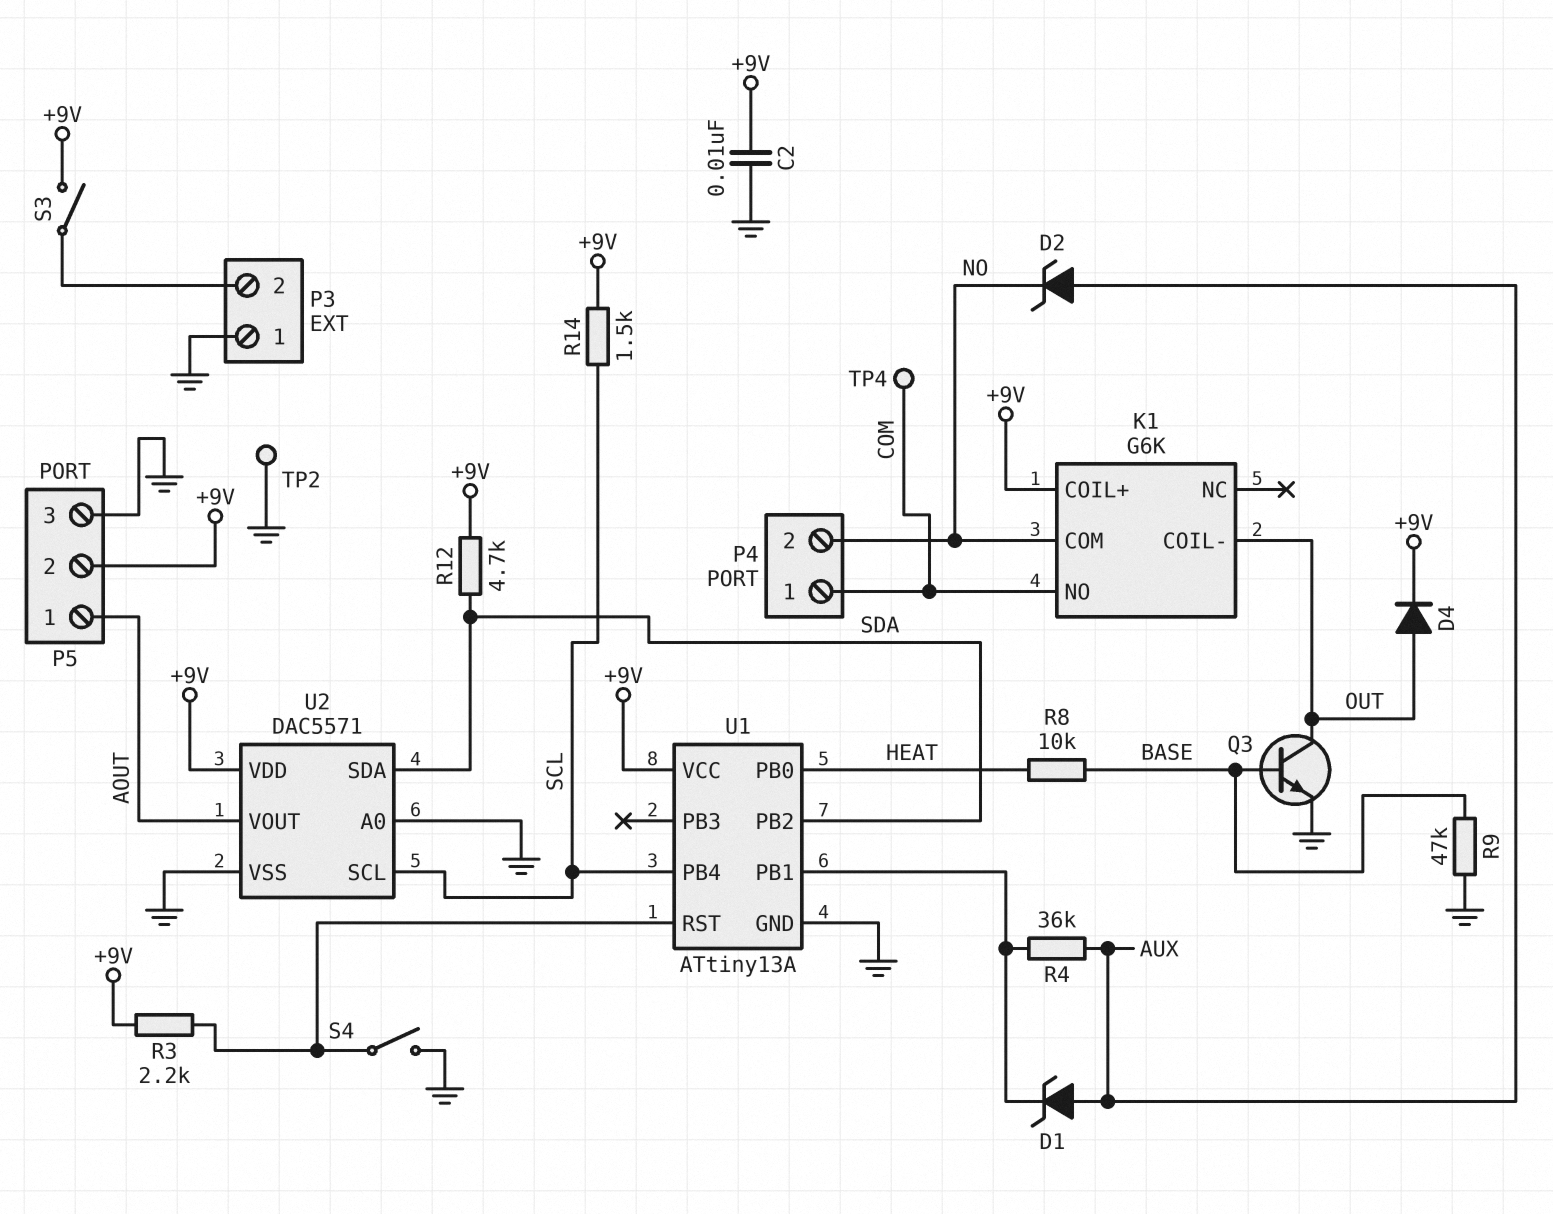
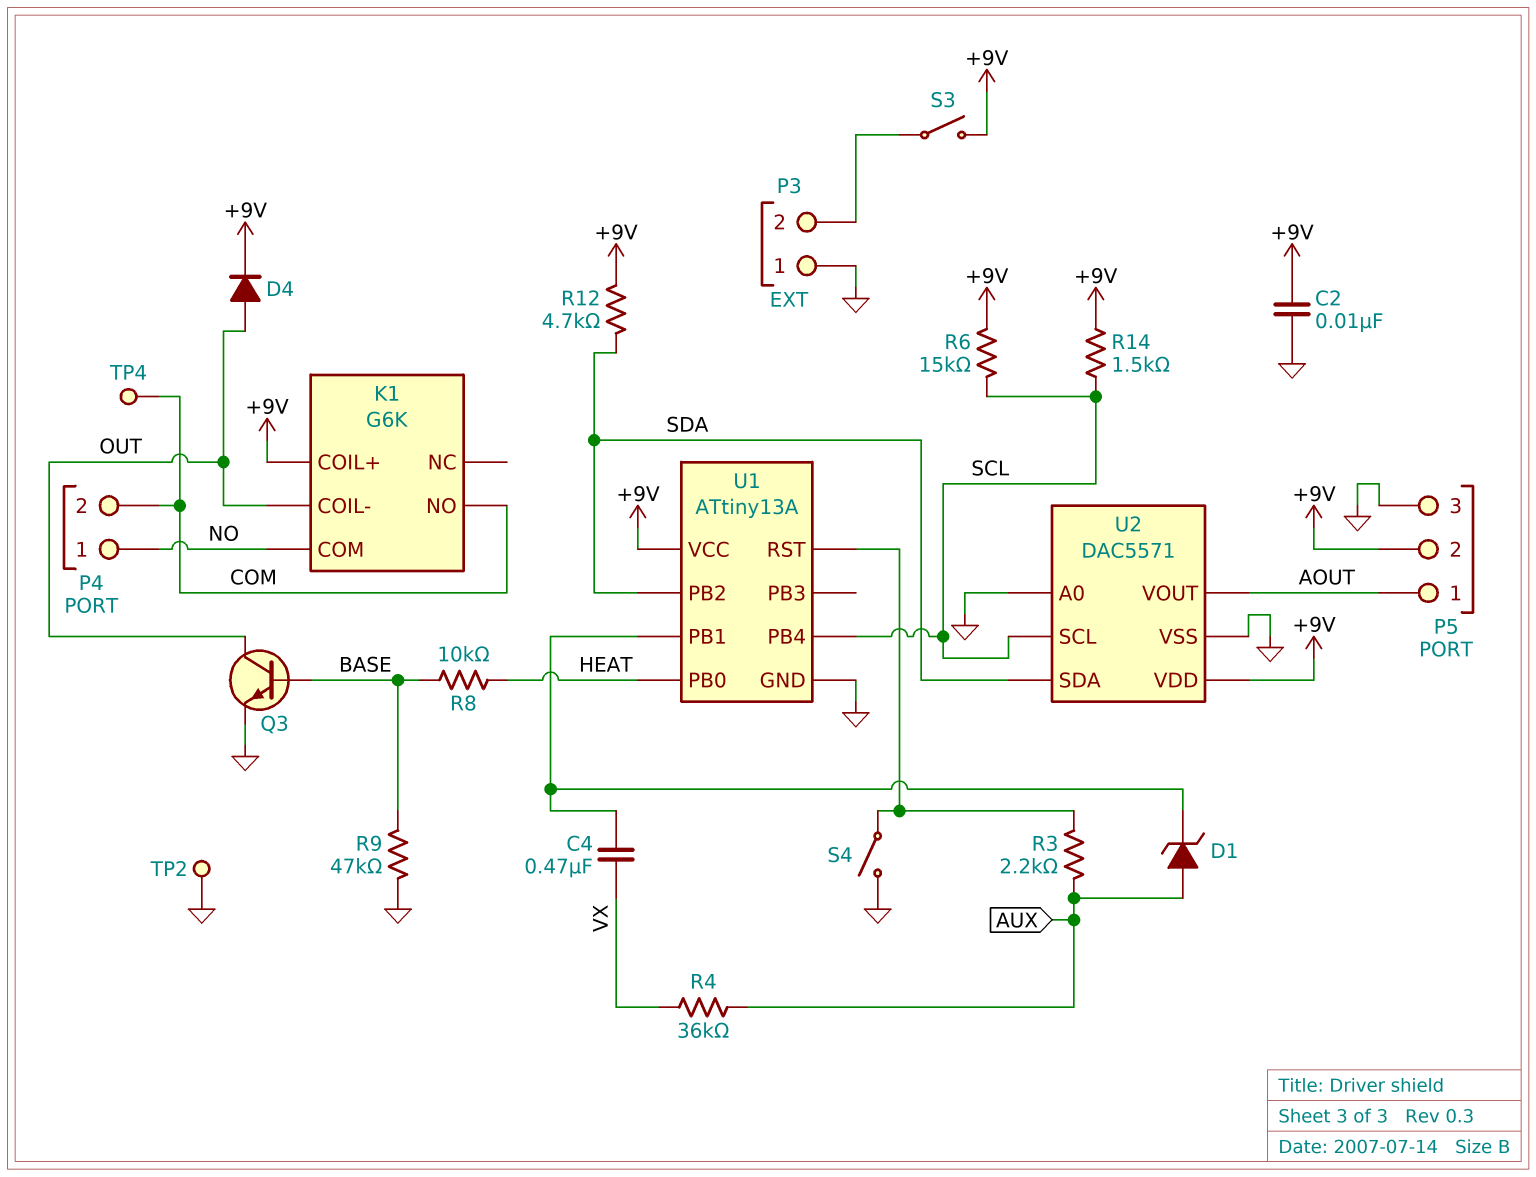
C4: none -> 470nF (U1/PB1, VX)
D2: zener (A AUX, K NO) -> none
P4 pin 1: COM -> NO
P4 pin 2: NO -> COM
R3: 2.2k (+9V, U1/RST) -> 2.2k (AUX, U1/RST)
R4: 36k (AUX, U1/PB1) -> 36k (AUX, VX)
R6: none -> 15k (+9V, SCL)

